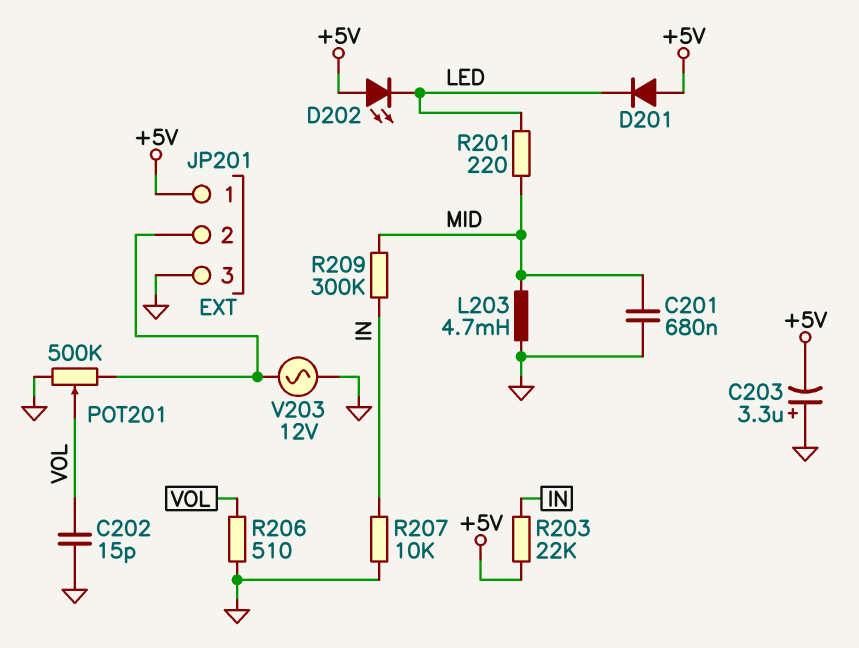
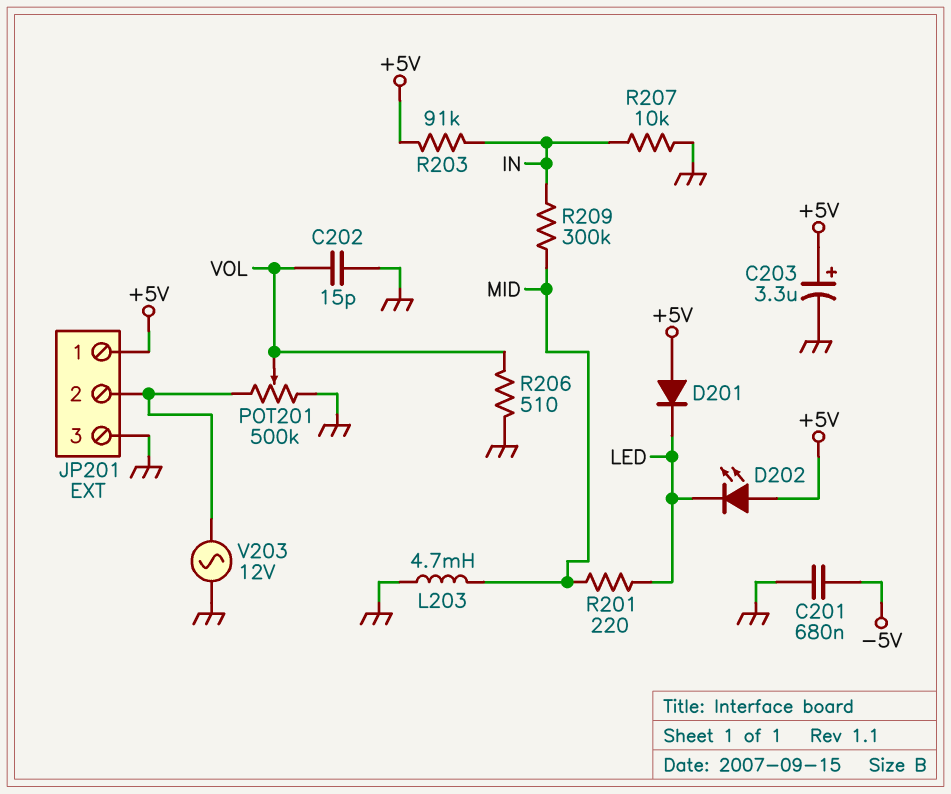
C201: 680nF (GND, MID) -> 680nF (-5V, GND)
C203: 3.3uF (plus GND, minus +5V) -> 3.3uF (plus +5V, minus GND)
R203: 22k (+5V, IN) -> 91k (+5V, IN)

